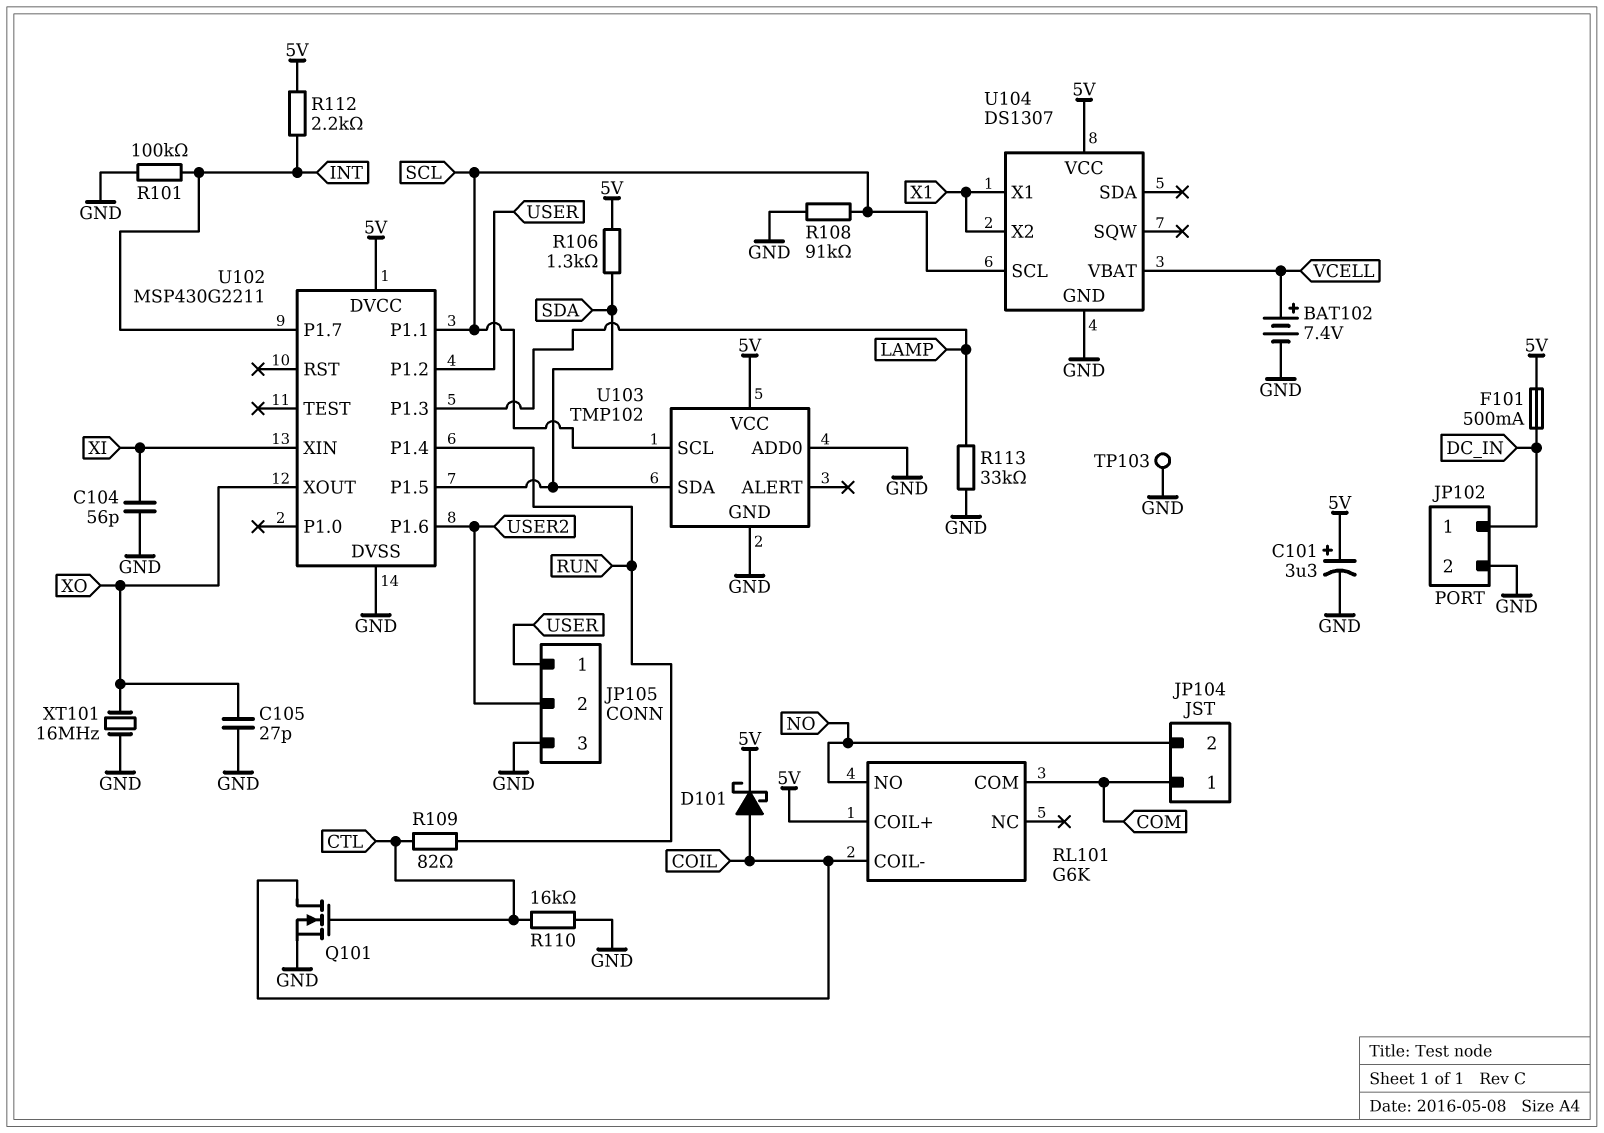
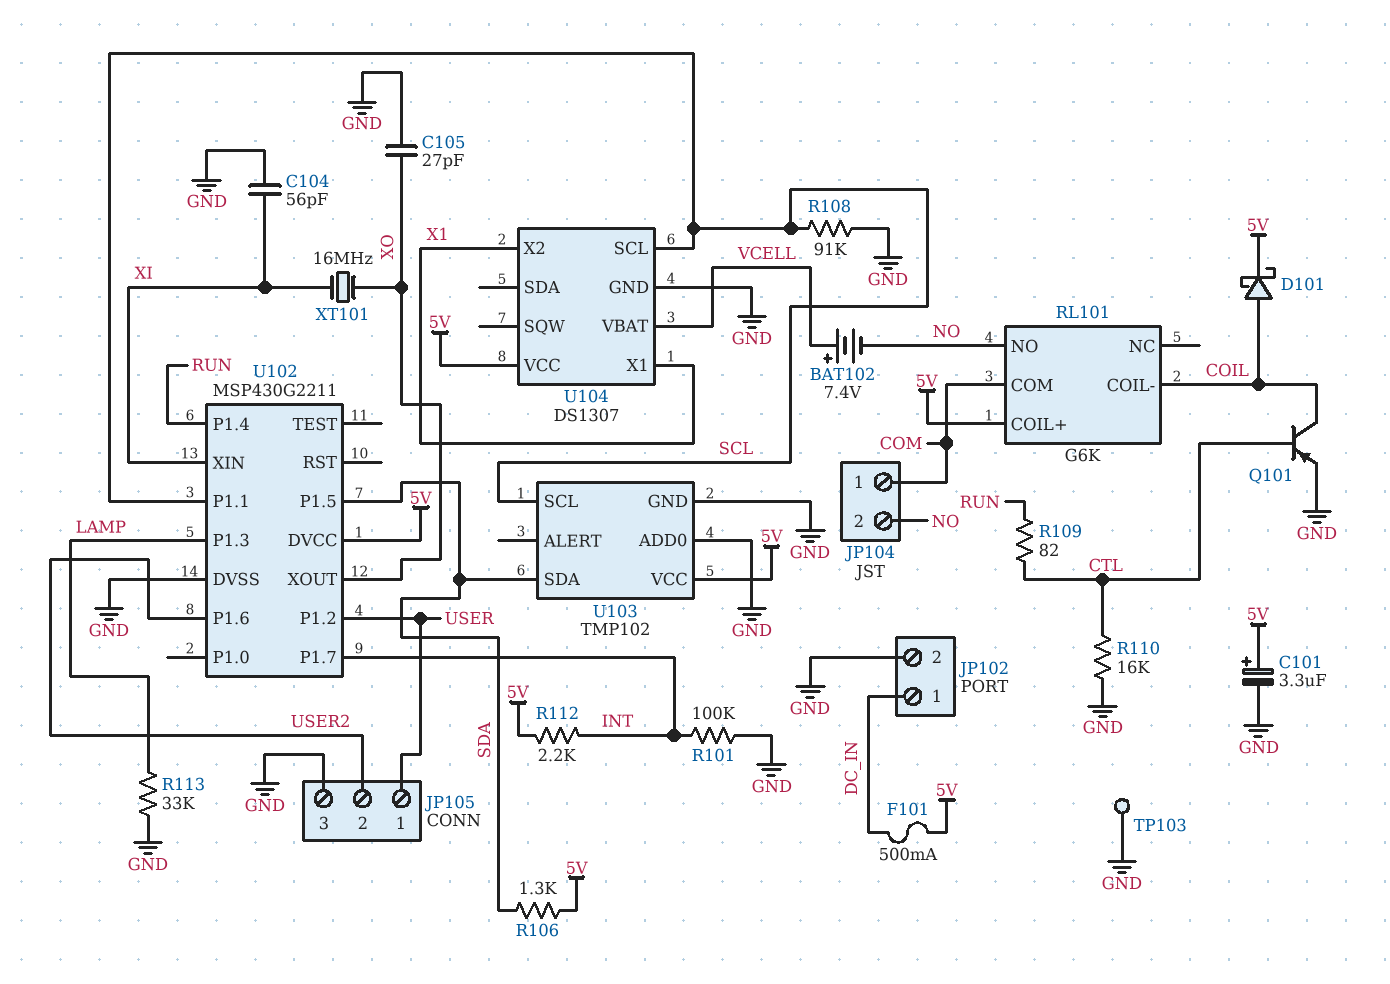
BAT102: 7.4V (plus VCELL, minus GND) -> 7.4V (plus VCELL, minus NO)
Q101: NMOS (G CTL, D COIL, S GND) -> PNP (B CTL, C COIL, E GND)
XT101: 16MHz (GND, XO) -> 16MHz (XI, XO)

